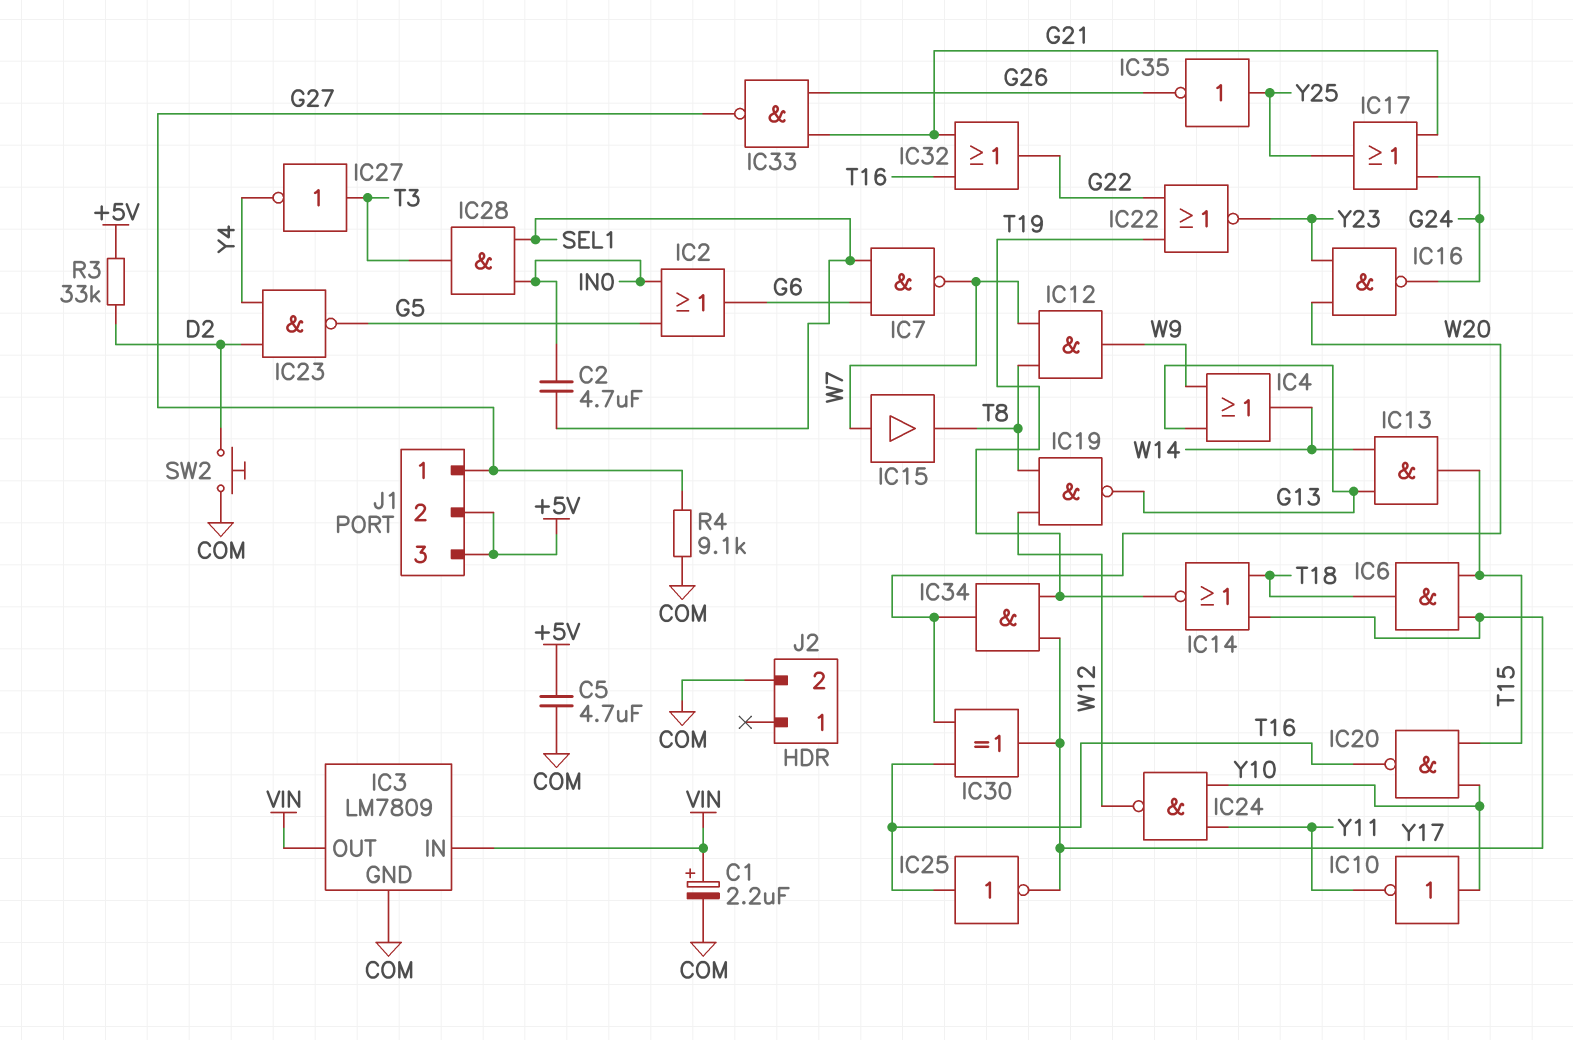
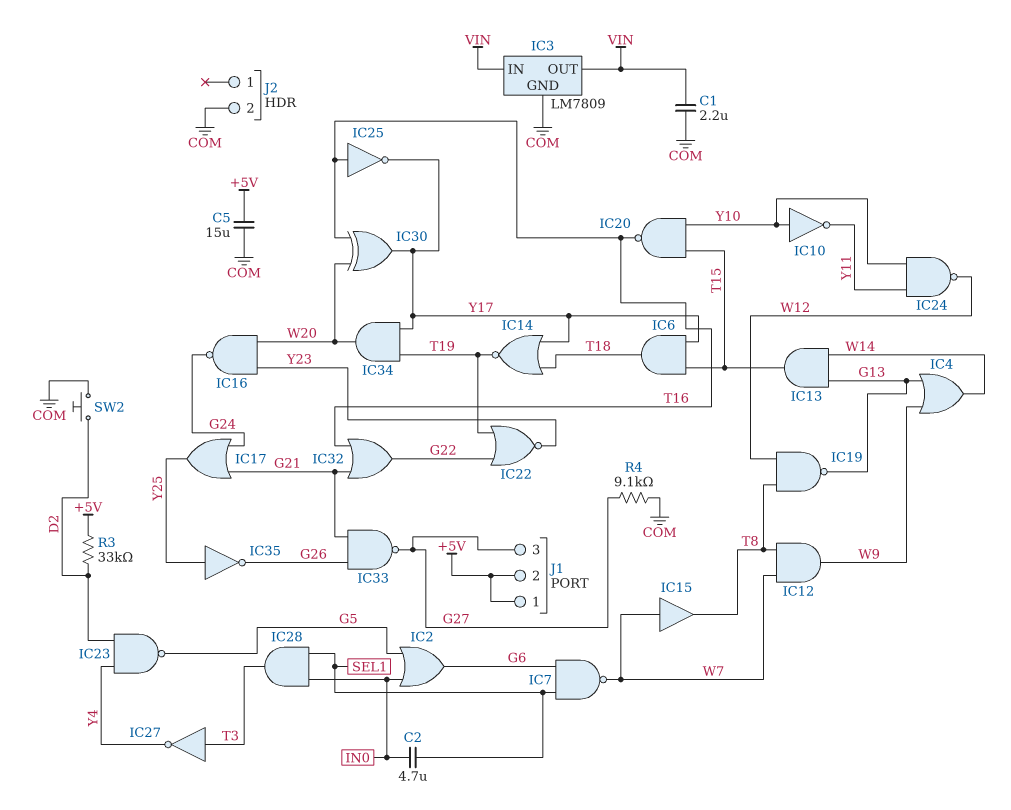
C1: 2.2uF (plus VIN, minus COM) -> 2.2uF (COM, VIN)
C5: 4.7uF (+5V, COM) -> 15uF (+5V, COM)
J1 pin 1: G27 -> +5V
J1 pin 3: +5V -> G27

